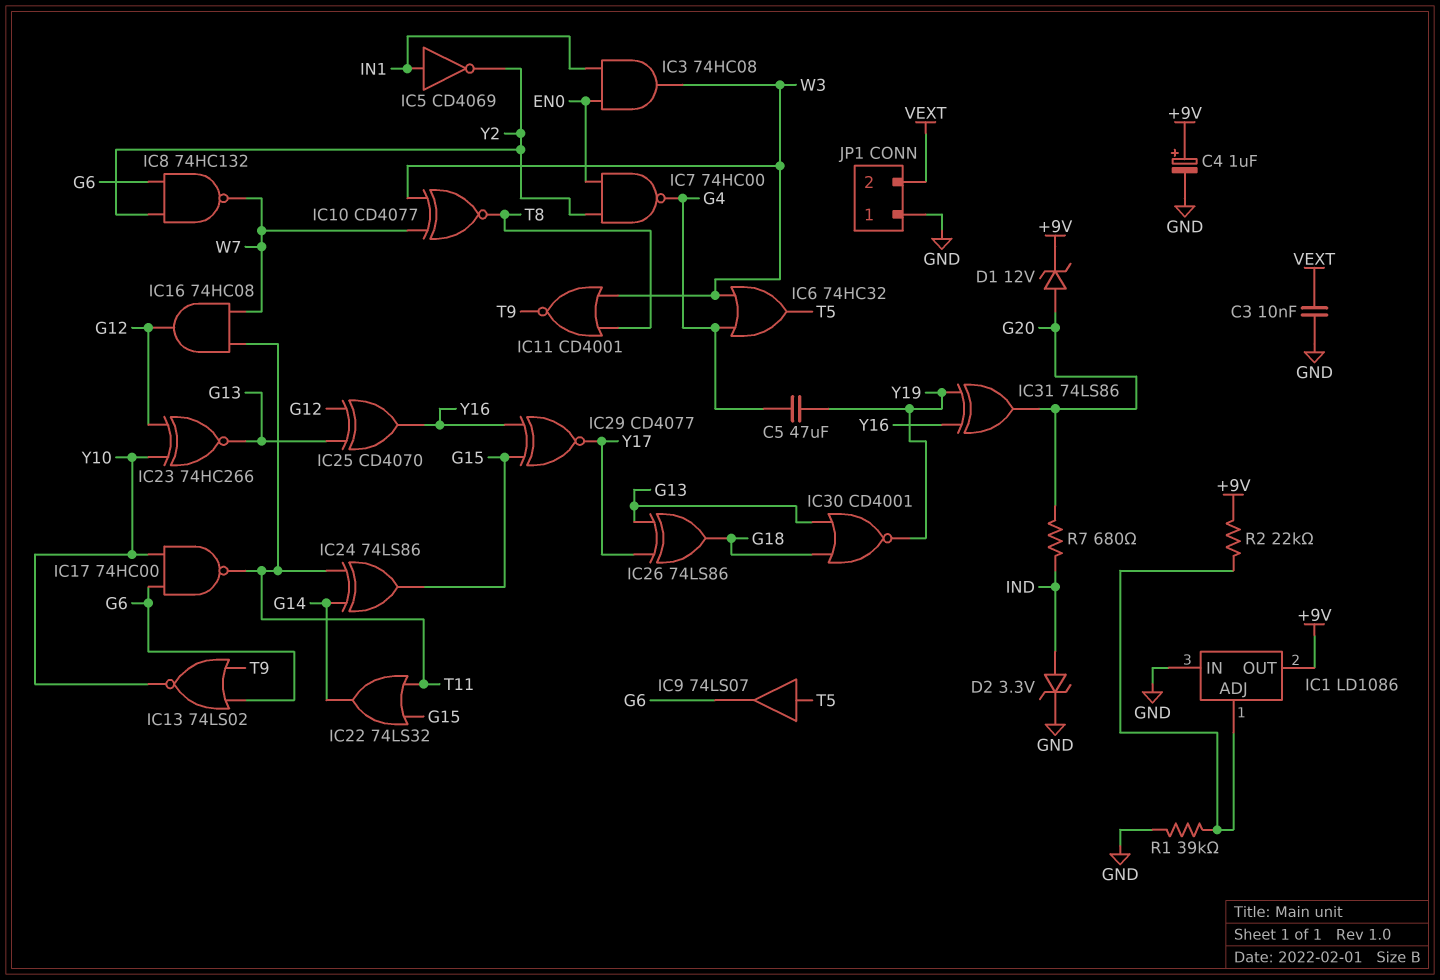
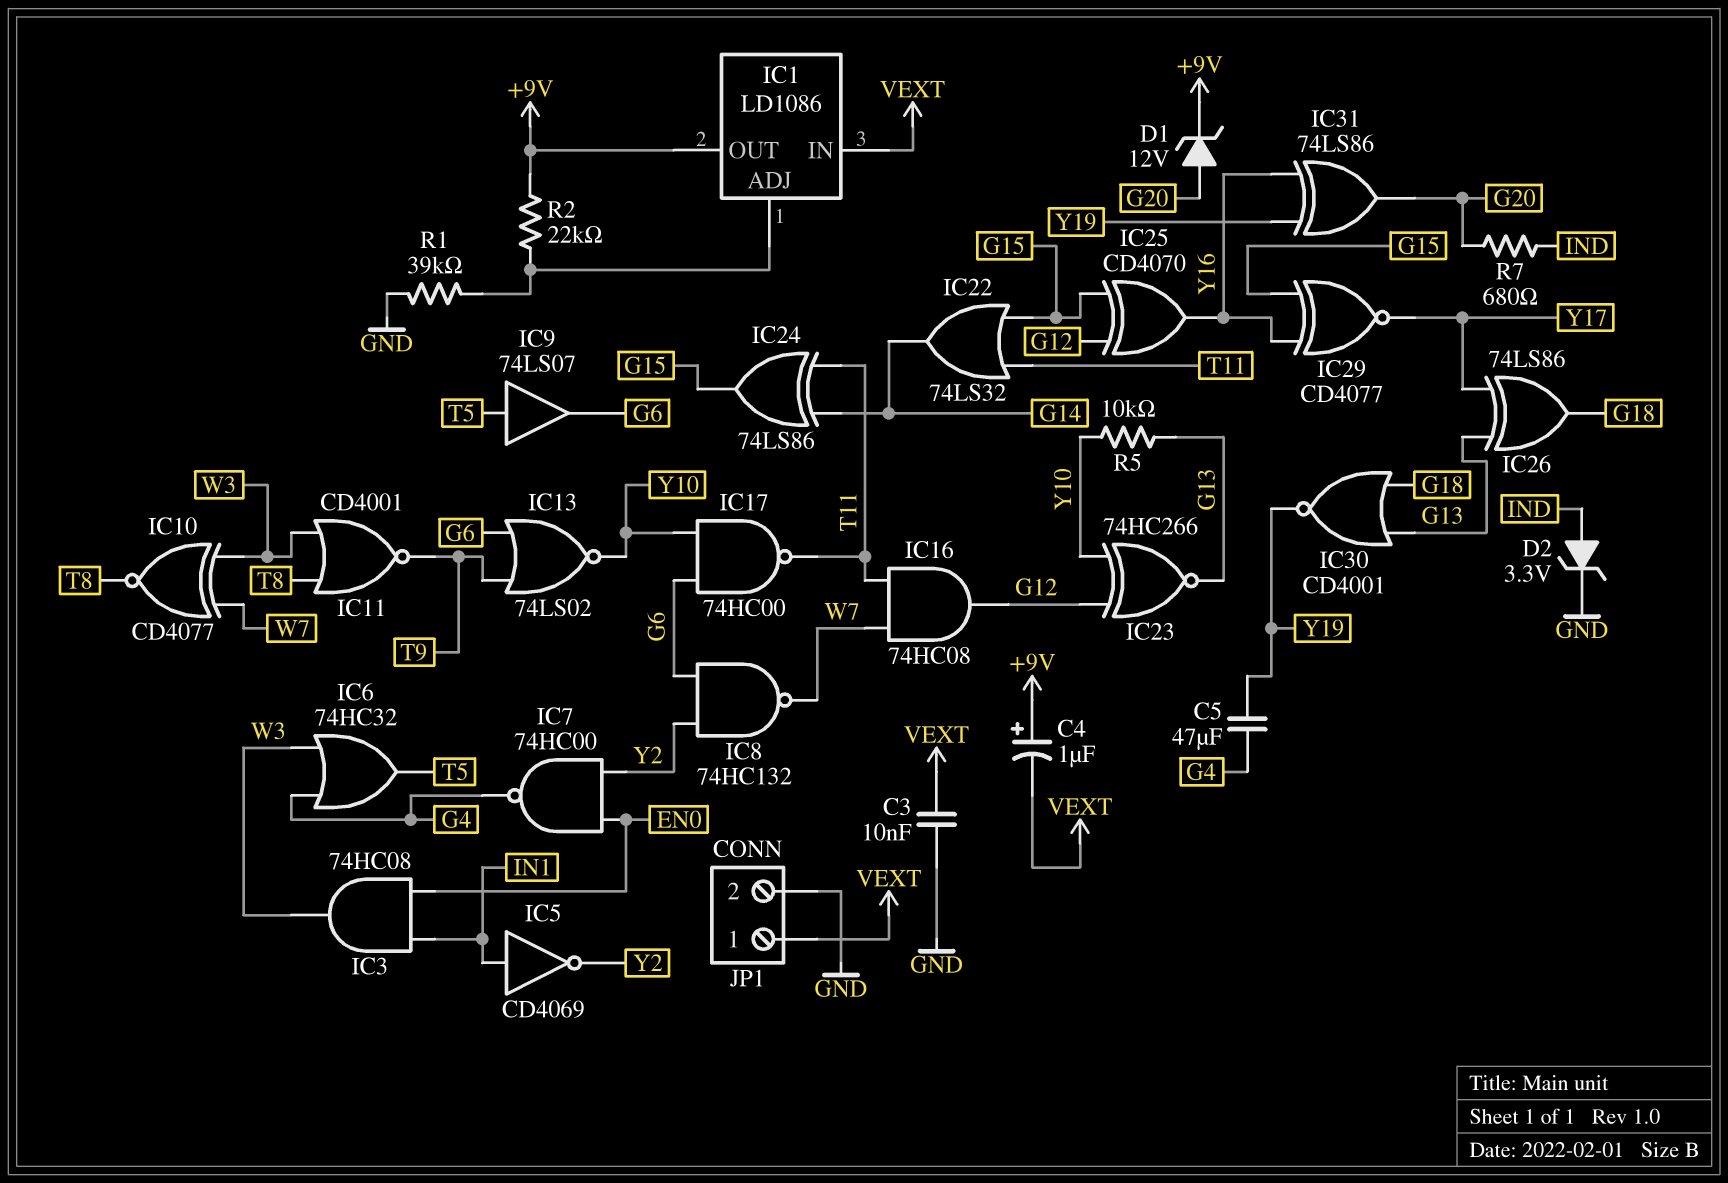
C4: 1uF (plus +9V, minus GND) -> 1uF (plus +9V, minus VEXT)
IC1 pin IN: GND -> VEXT
IC25: XOR CD4070 (in G12, in G13, out Y16) -> XOR CD4070 (in G12, in G15, out Y16)
JP1 pin 1: GND -> VEXT
JP1 pin 2: VEXT -> GND
R5: none -> 10k (G13, Y10)

